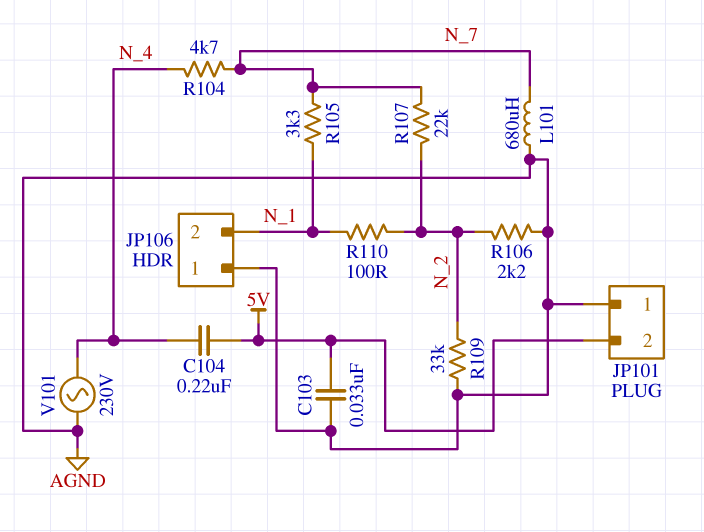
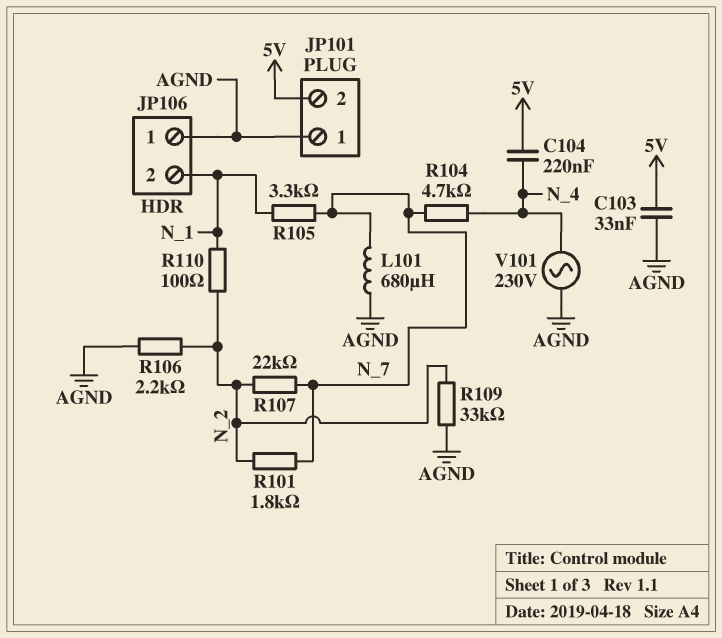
R101: none -> 1.8k (N_2, N_7)

